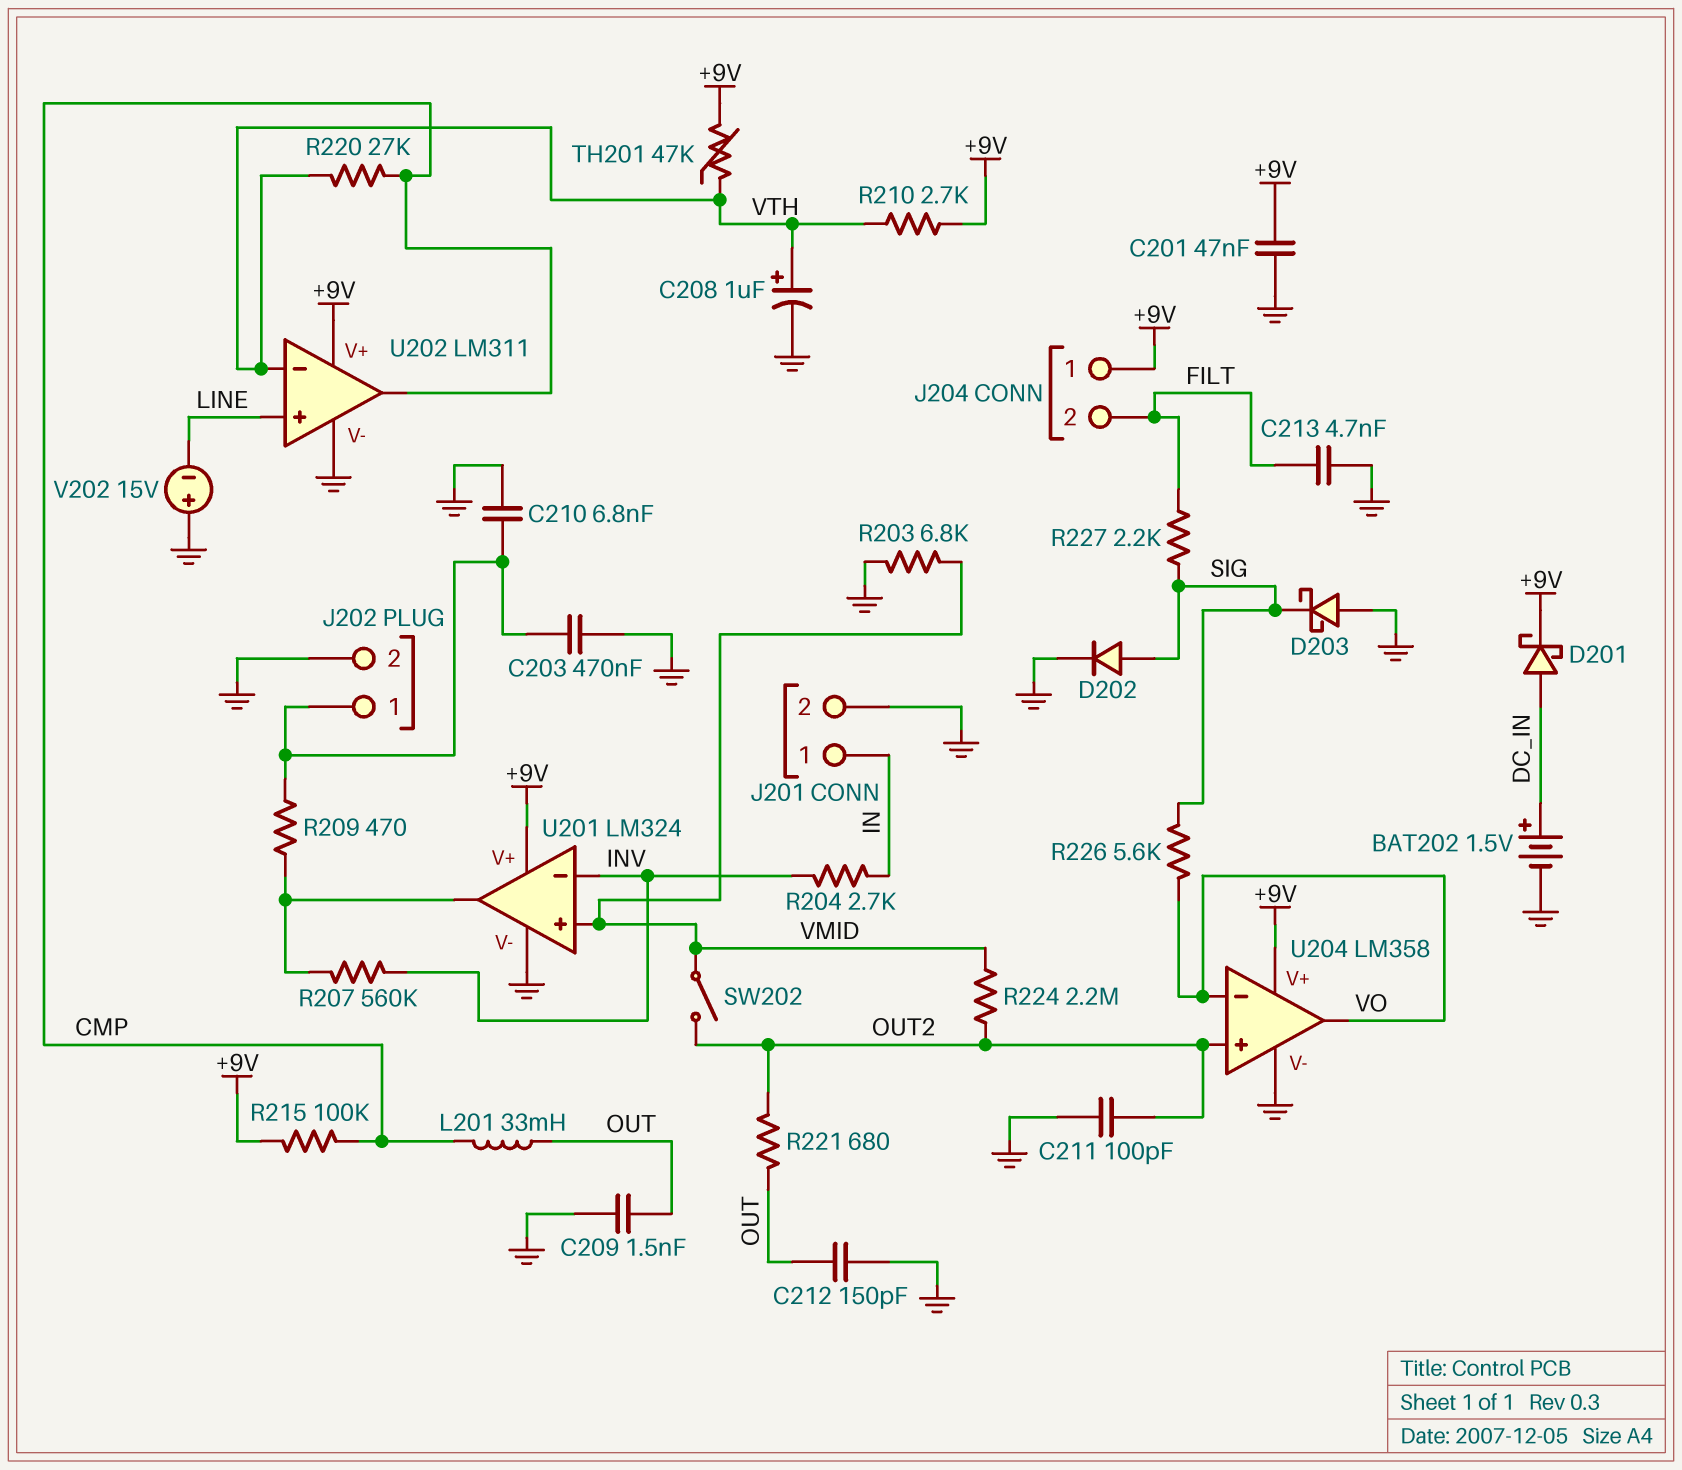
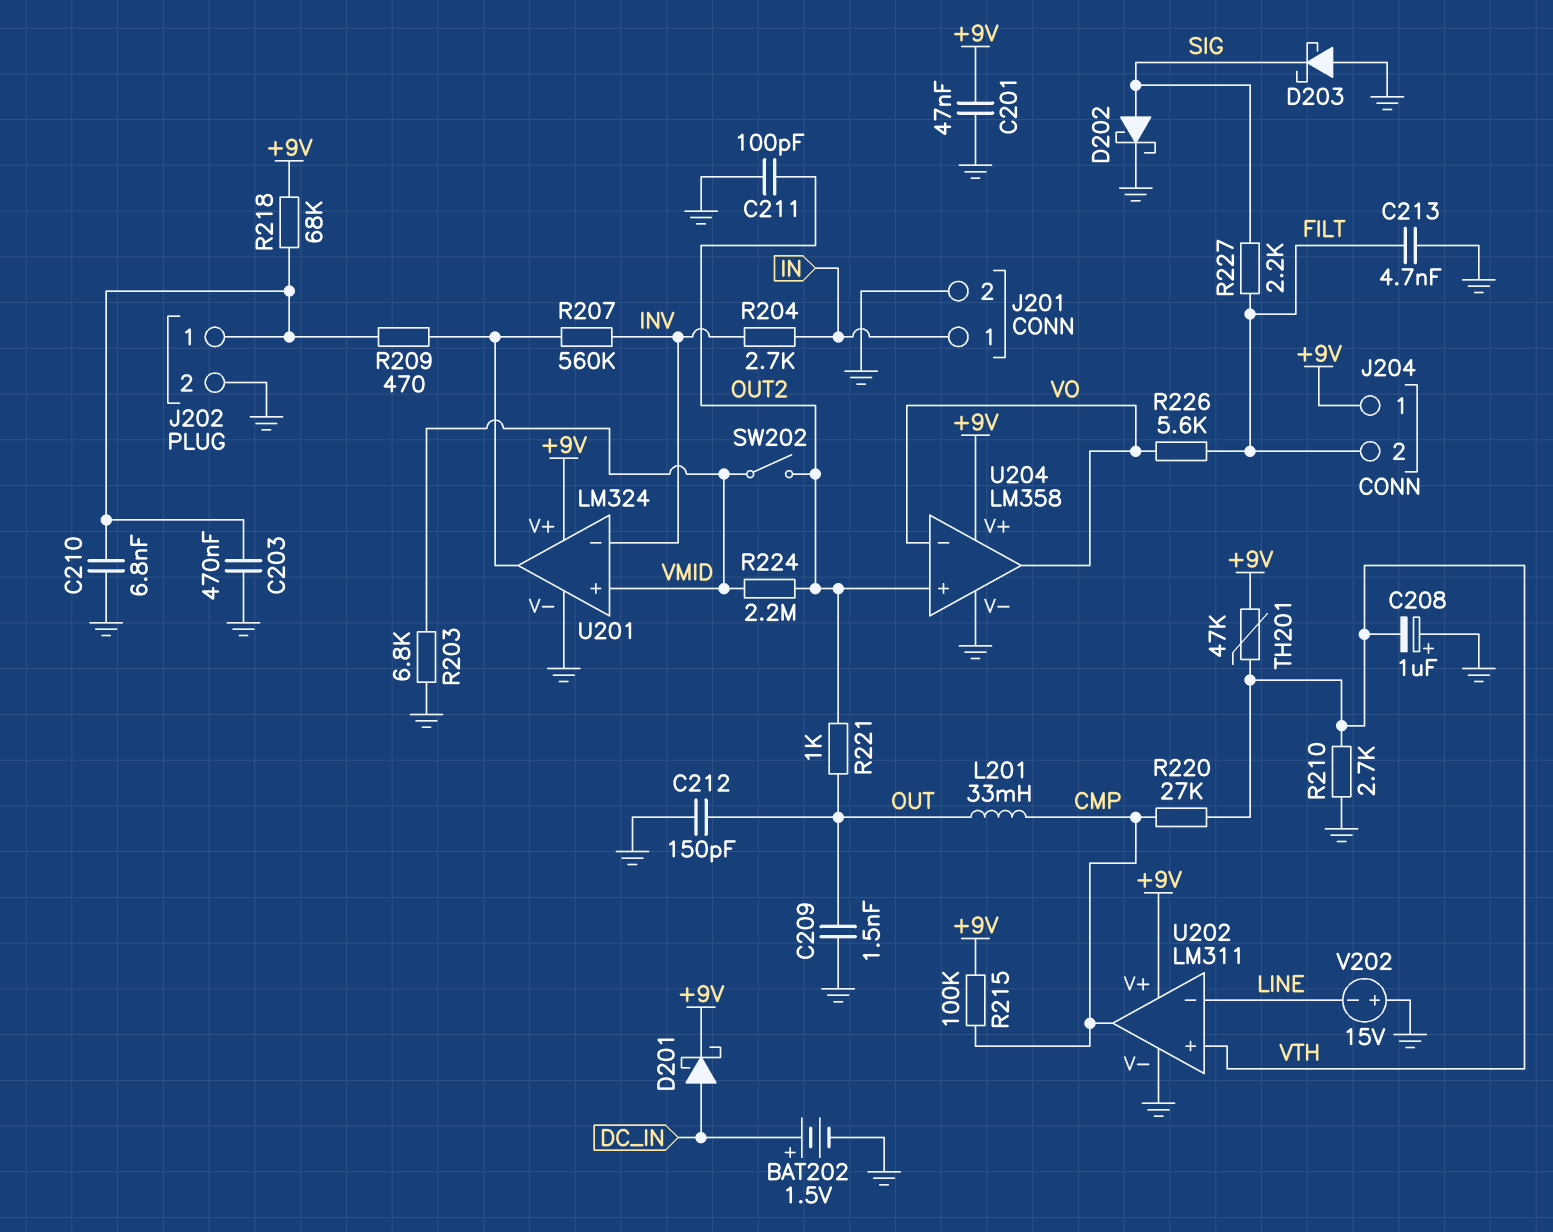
C208: 1uF (plus VTH, minus GND) -> 1uF (plus GND, minus VTH)
D202: diode (A SIG, K GND) -> schottky (A SIG, K GND)
R210: 2.7k (+9V, VTH) -> 2.7k (GND, VTH)
R218: none -> 68k (+9V, J202/1)
R221: 680 (OUT, OUT2) -> 1k (OUT, OUT2)
R226: 5.6k (SIG, VO) -> 5.6k (FILT, VO)
U202 pin in+: LINE -> VTH
U202 pin in-: VTH -> LINE

